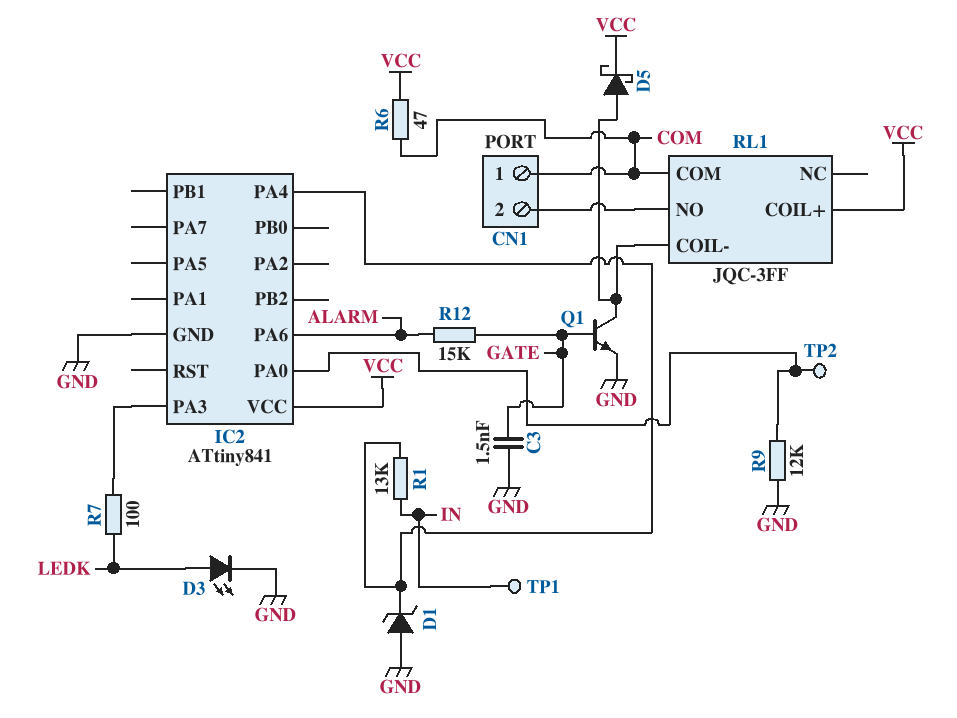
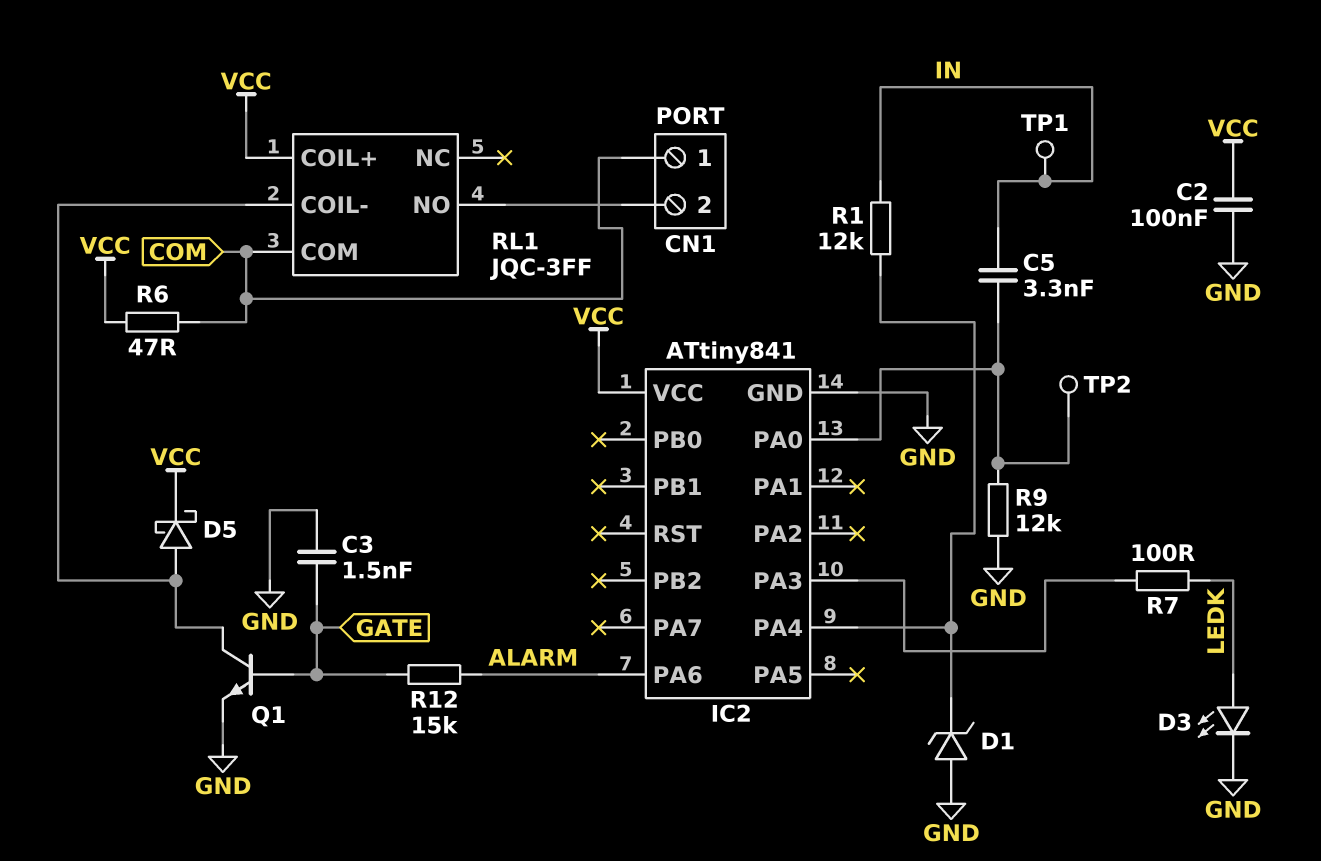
C2: none -> 100nF (GND, VCC)
C5: none -> 3.3nF (IC2/PA0, IN)
R1: 13k (IC2/PA4, IN) -> 12k (IC2/PA4, IN)

